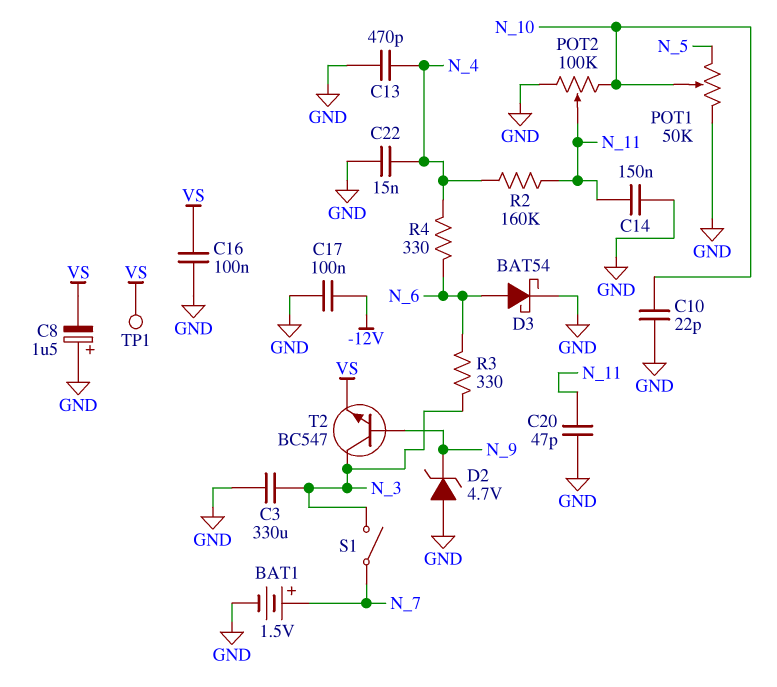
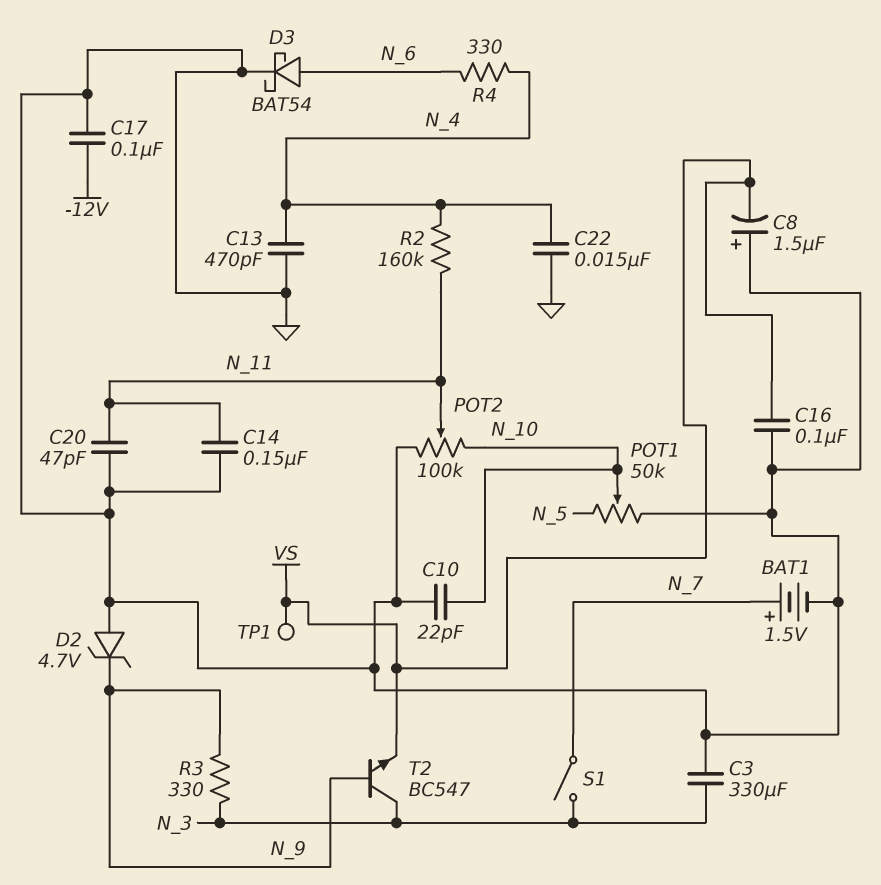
R3: 330 (N_3, N_6) -> 330 (N_3, N_9)

